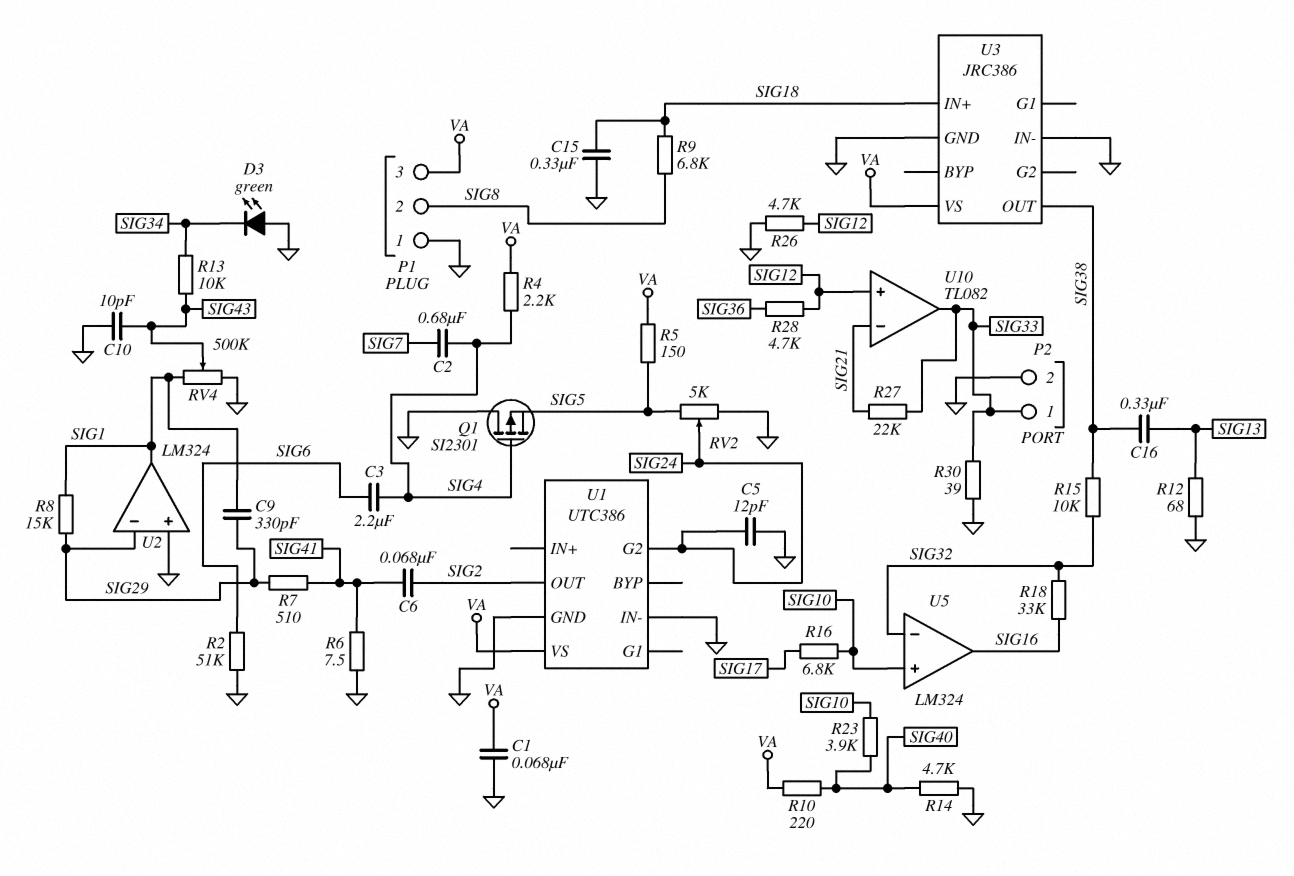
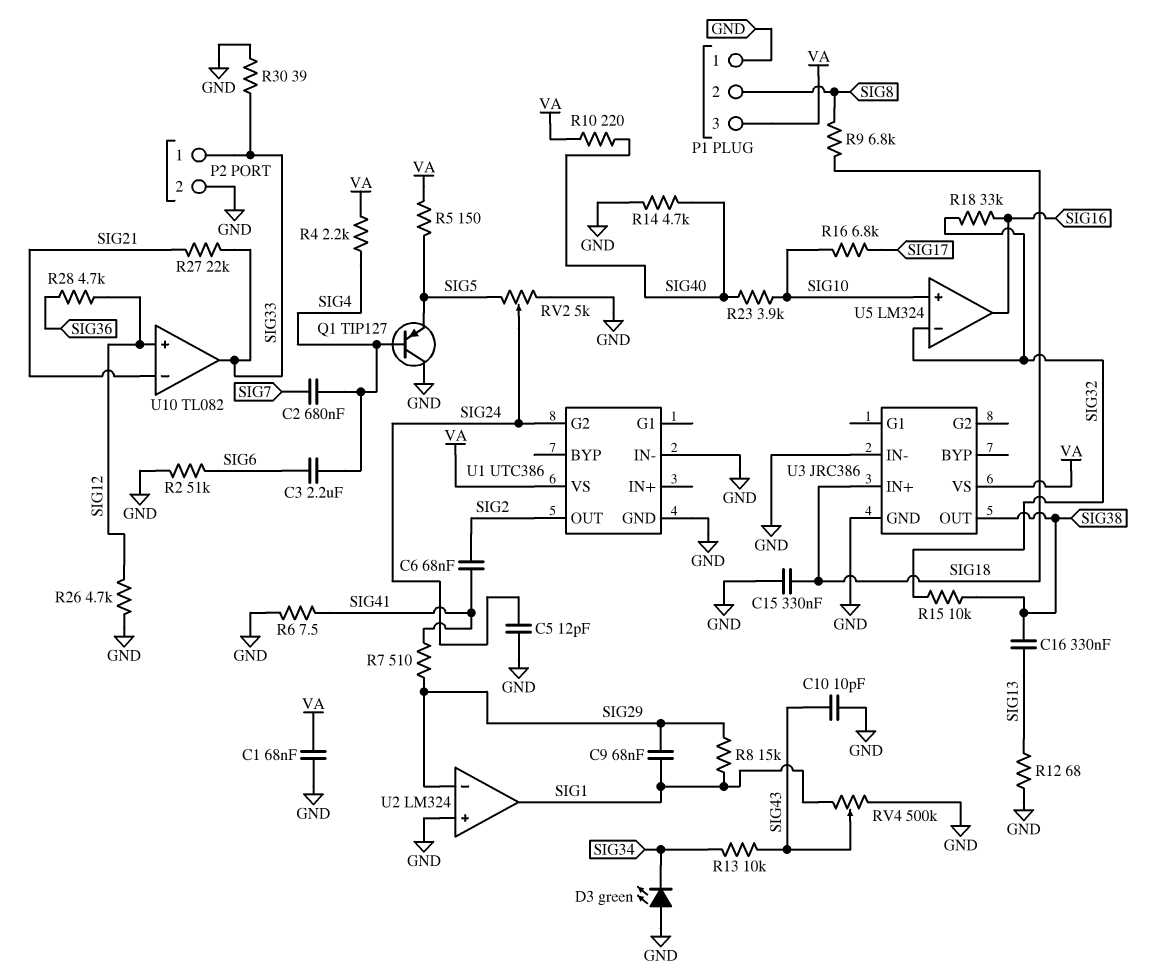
C9: 330pF (SIG1, SIG29) -> 68nF (SIG1, SIG29)
Q1: PMOS SI2301 (G SIG4, D GND, S SIG5) -> PNP TIP127 (B SIG4, C GND, E SIG5)

